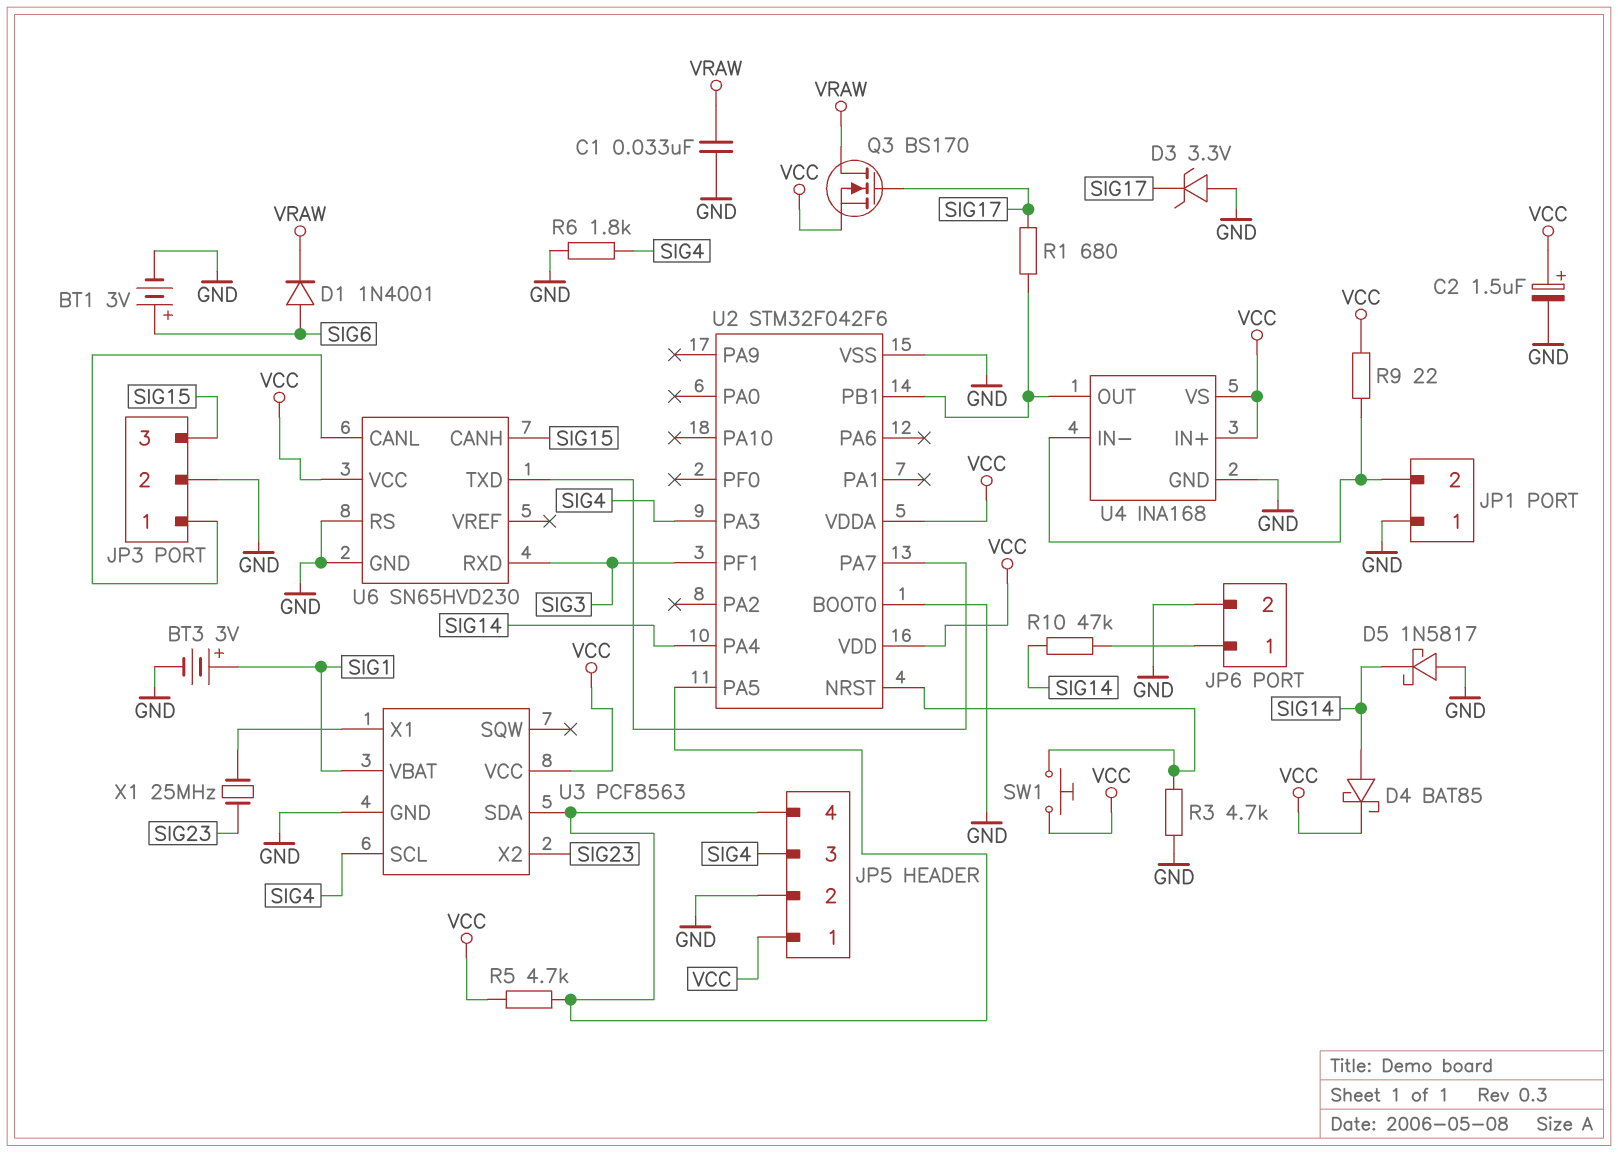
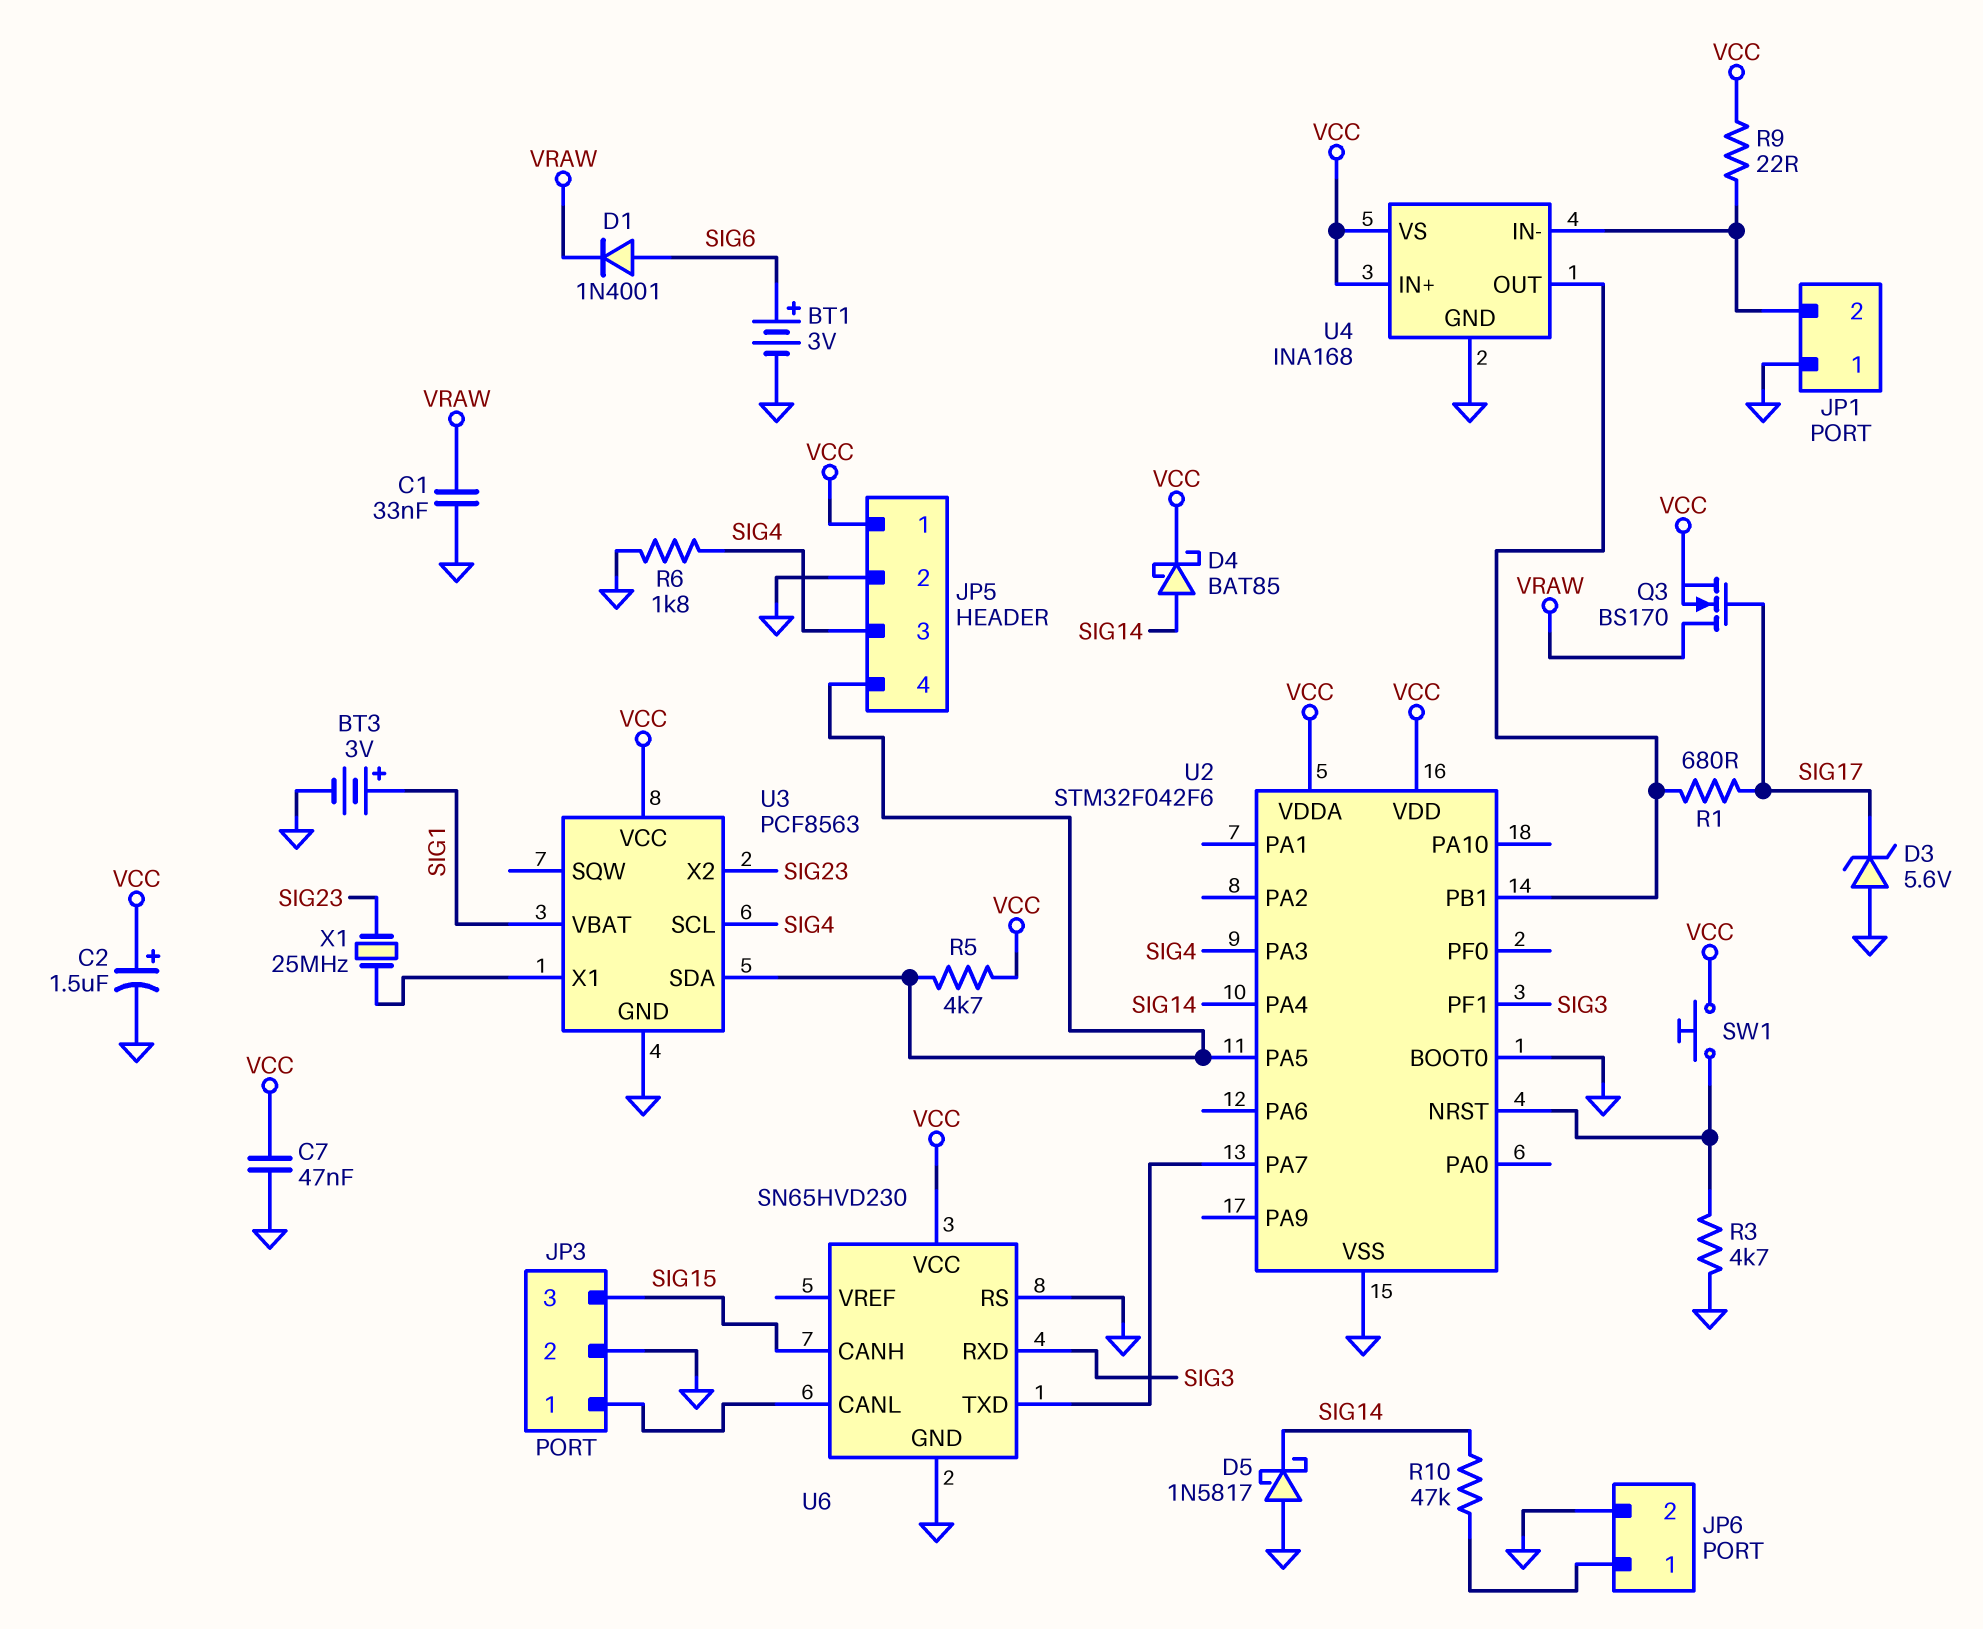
C7: none -> 47nF (GND, VCC)
D3: zener 3.3V (A GND, K SIG17) -> zener 5.6V (A GND, K SIG17)

